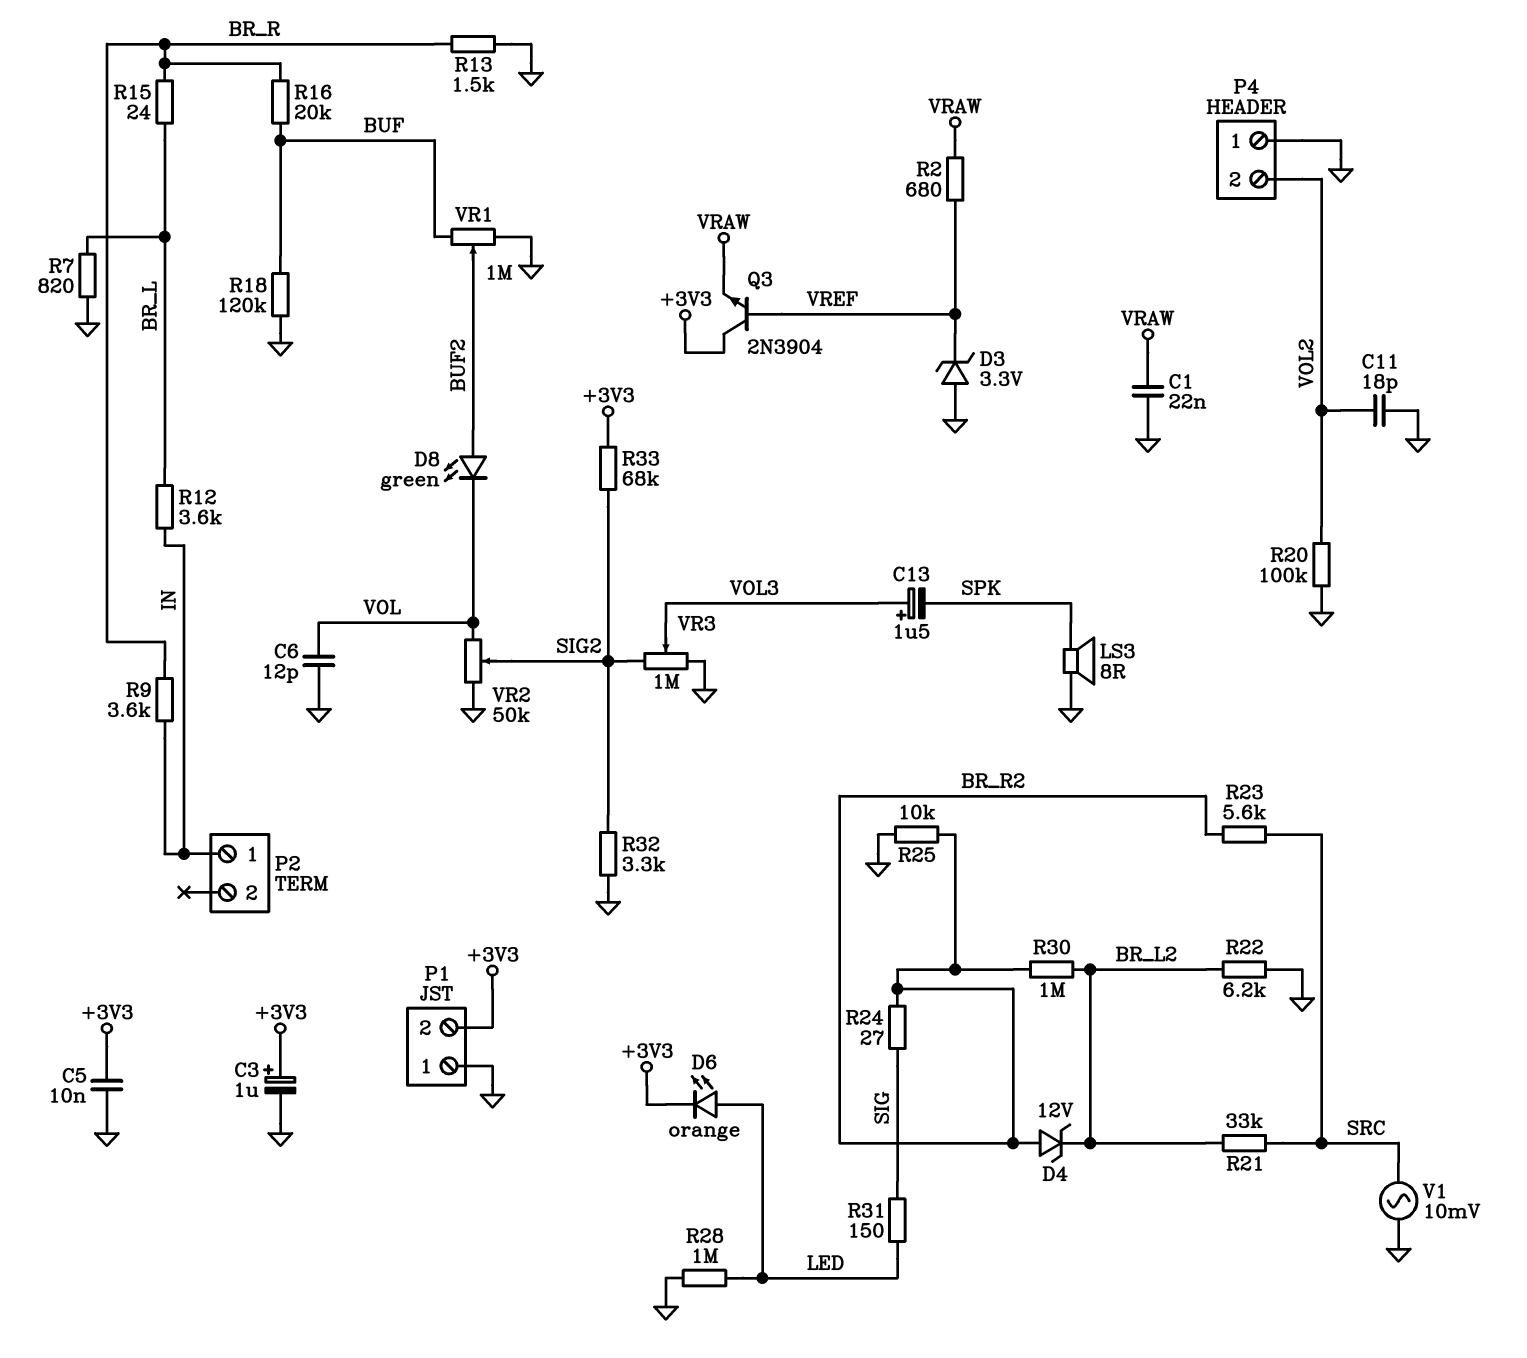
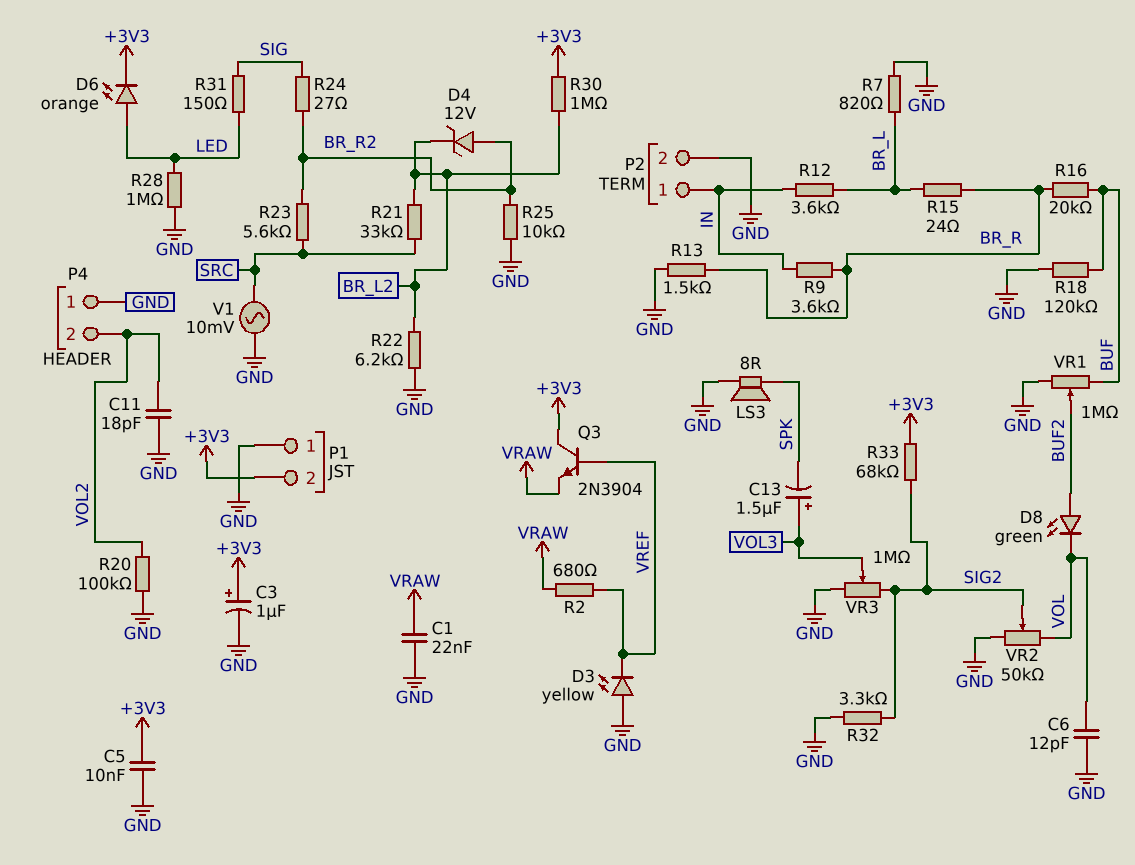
D3: zener 3.3V (A GND, K VREF) -> LED yellow (A GND, K VREF)
P2 pin 2: none -> GND
R30: 1M (BR_L2, BR_R2) -> 1M (+3V3, BR_L2)

